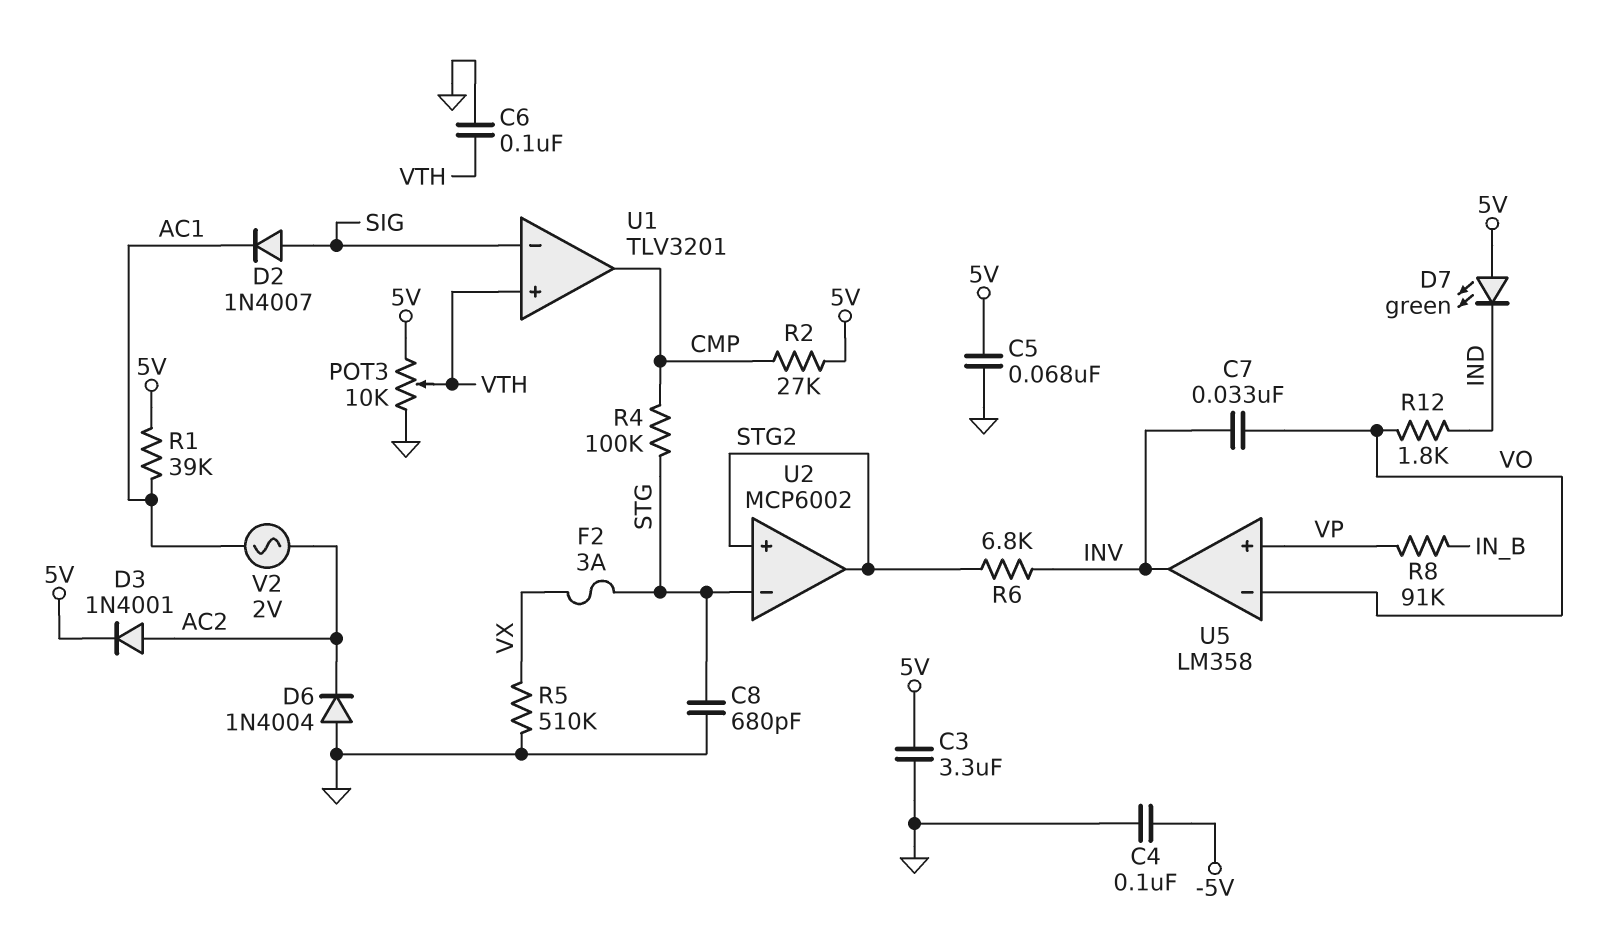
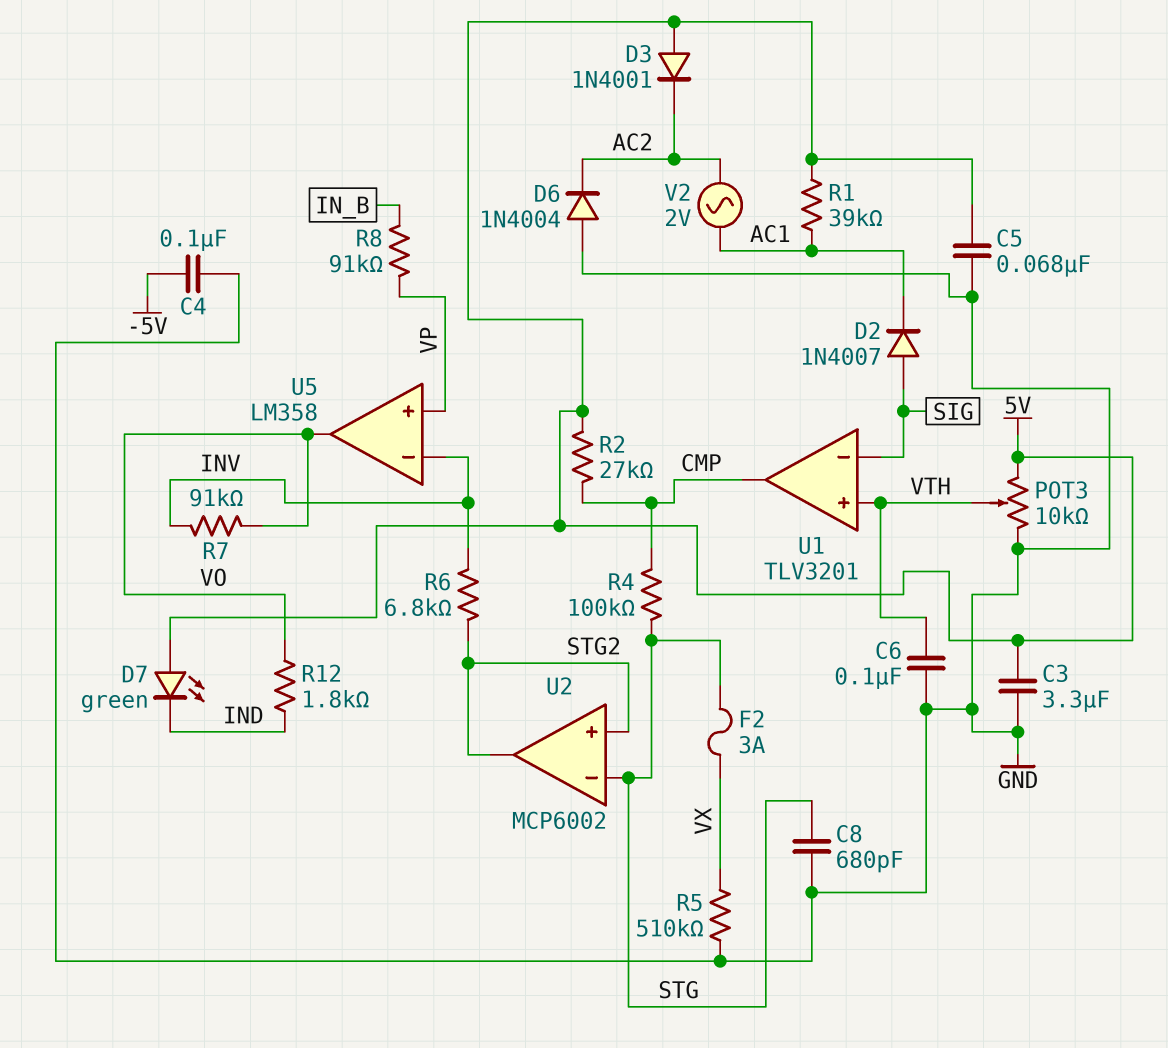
C7: 33nF (INV, VO) -> none
D3: diode 1N4001 (A AC2, K 5V) -> diode 1N4001 (A 5V, K AC2)
R7: none -> 91k (INV, VO)
U5 pin in-: VO -> INV
U5 pin out: INV -> VO

